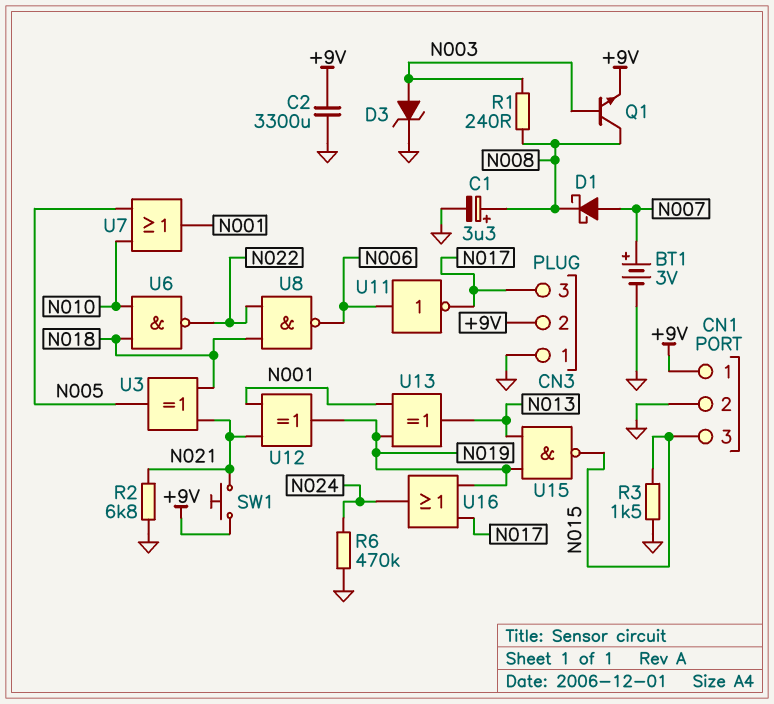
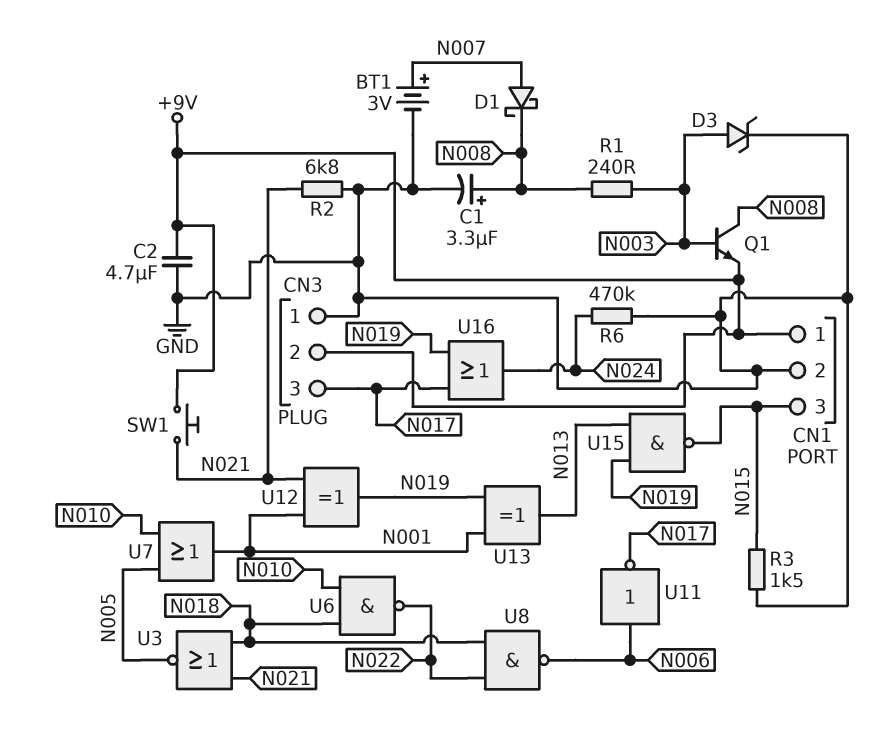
C2: 3300uF (+9V, GND) -> 4.7uF (+9V, GND)
U3: XOR (in N018, in N021, out N005) -> NOR (in N018, in N021, out N005)

